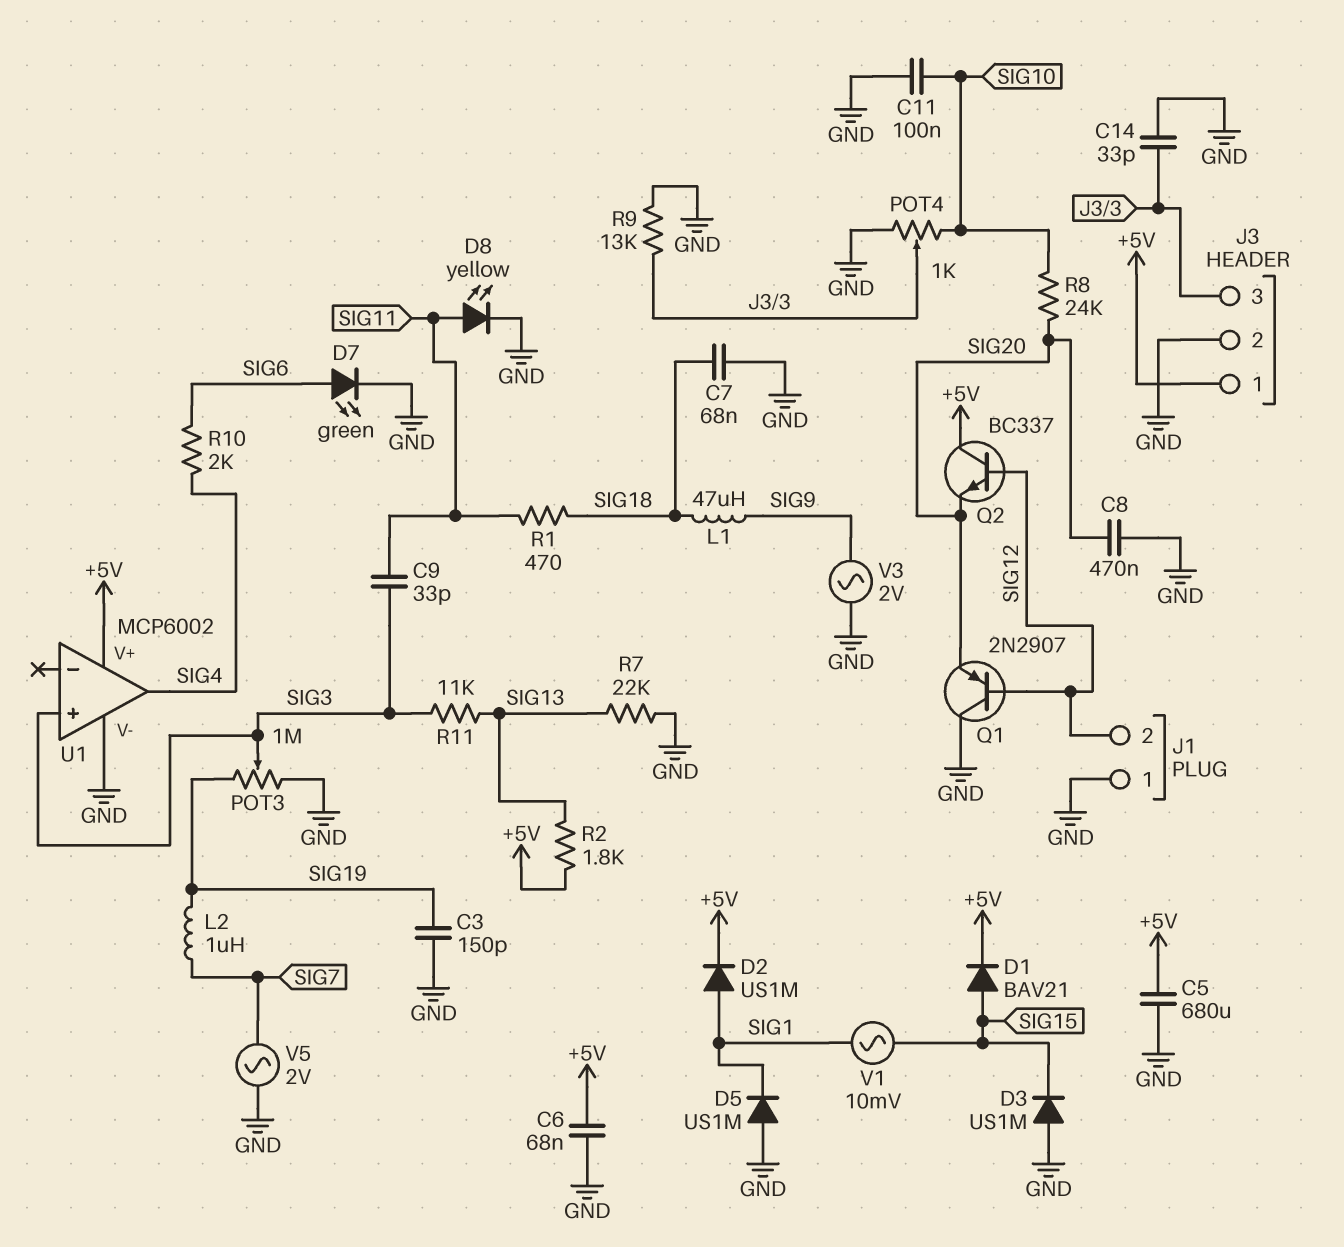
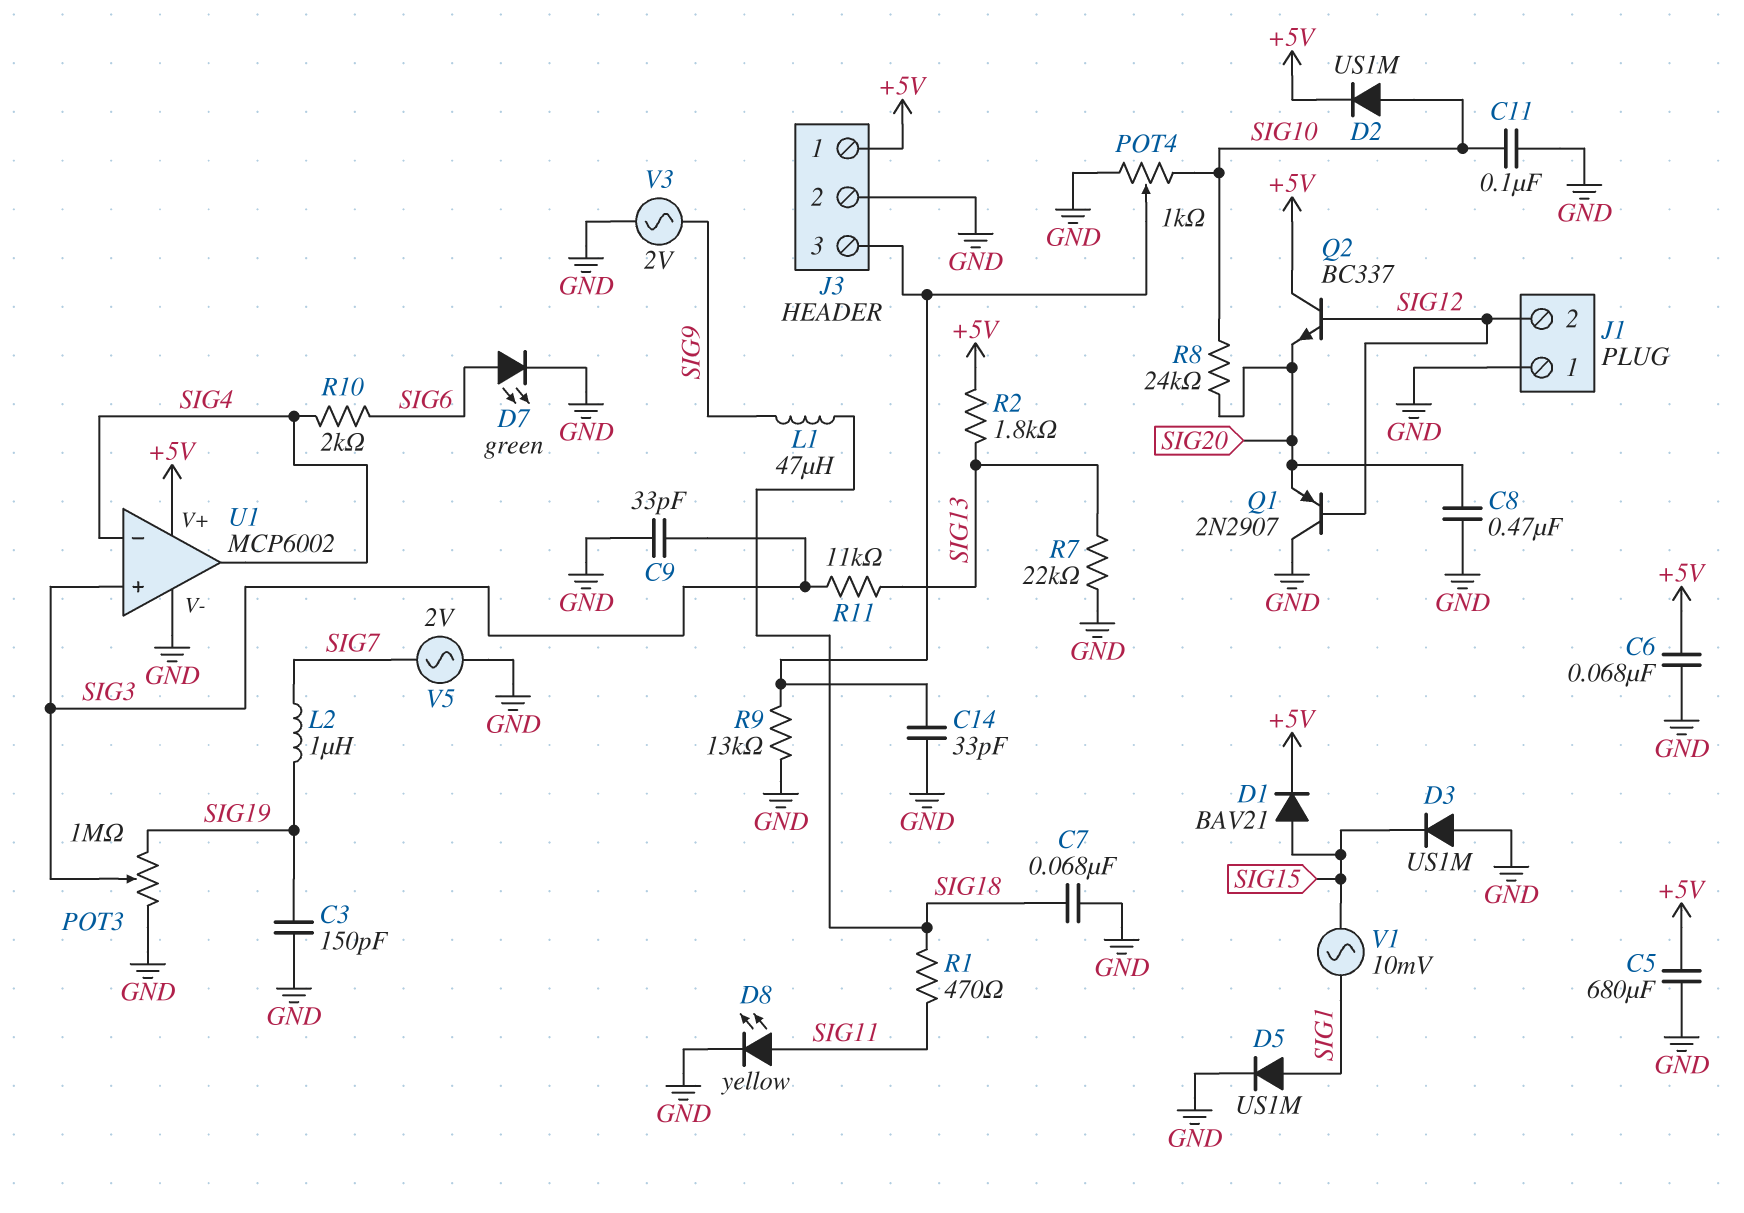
C9: 33pF (SIG3, SIG11) -> 33pF (GND, SIG3)
D2: diode US1M (A SIG1, K +5V) -> diode US1M (A SIG10, K +5V)
D5: diode US1M (A GND, K SIG1) -> diode US1M (A SIG1, K GND)
U1 pin in-: none -> SIG4

